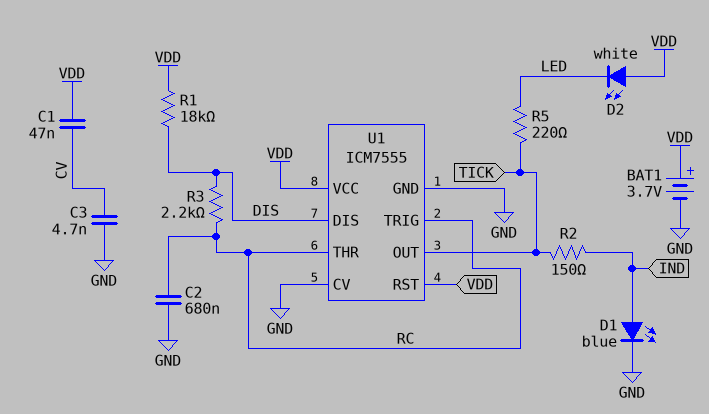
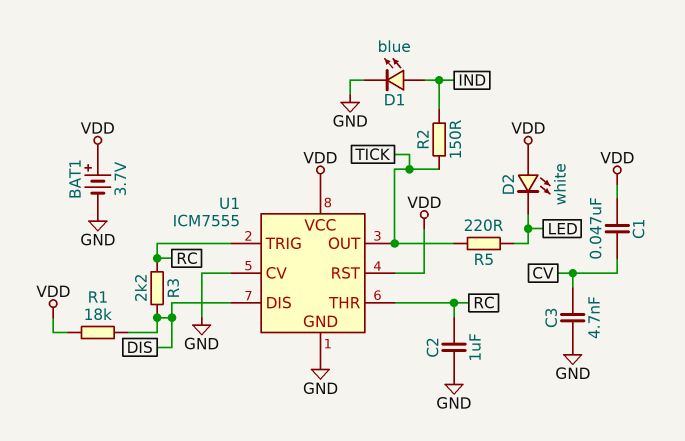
C2: 680nF (GND, RC) -> 1uF (GND, RC)

